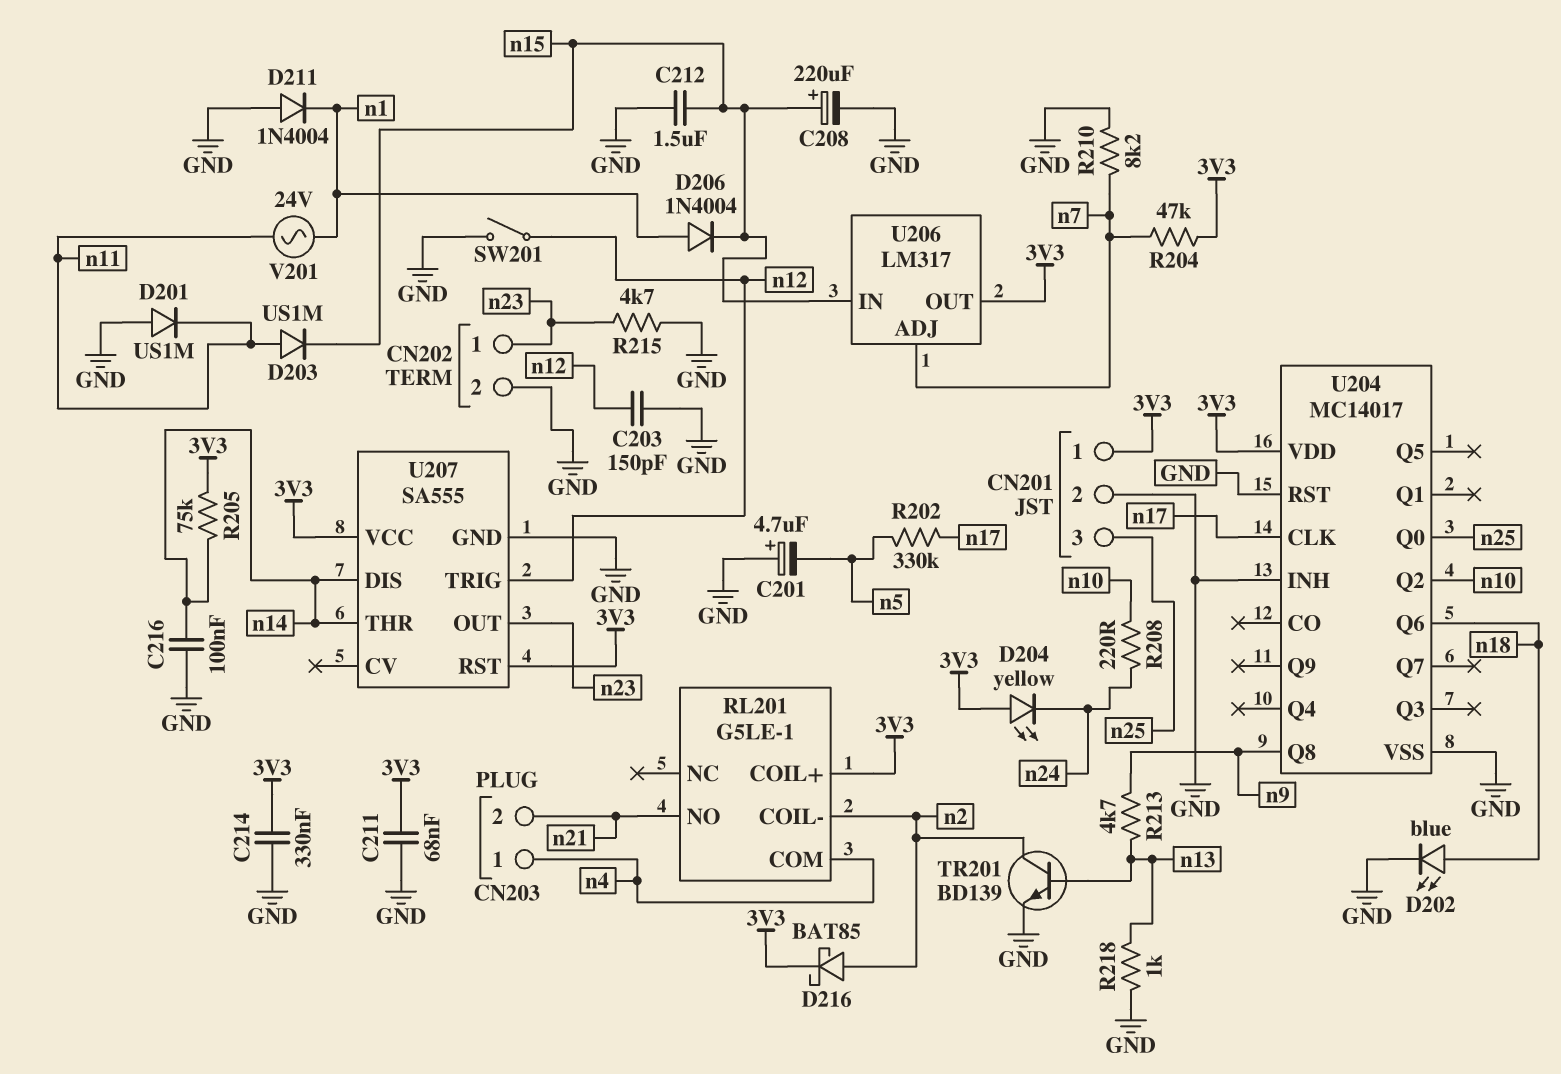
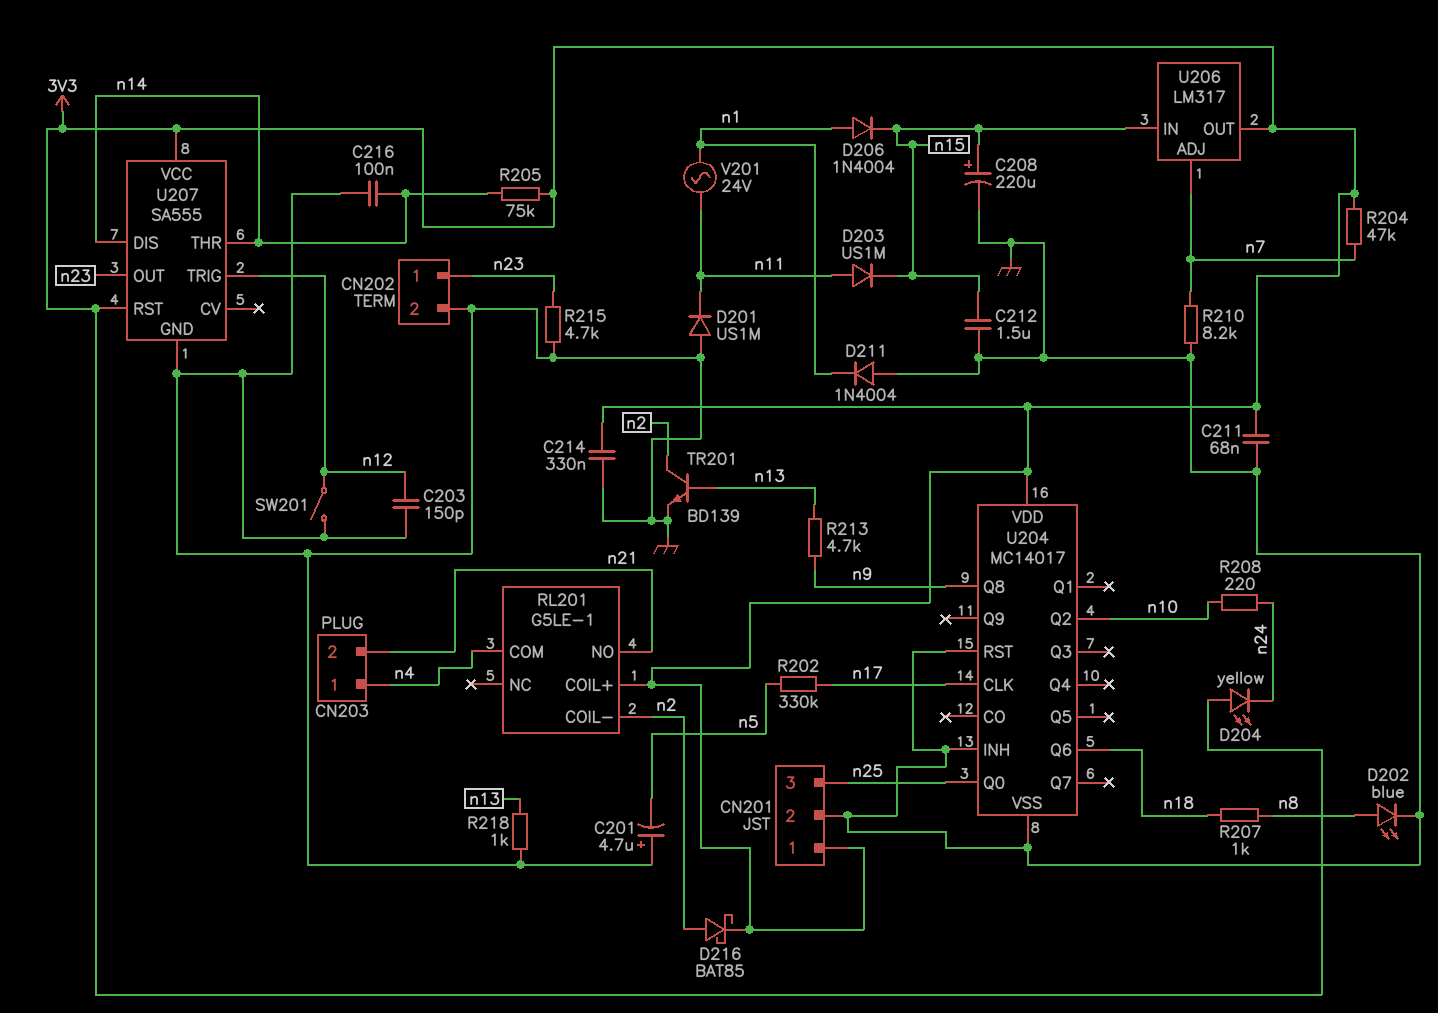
D202: LED blue (A n18, K GND) -> LED blue (A n8, K GND)
R207: none -> 1k (n8, n18)

